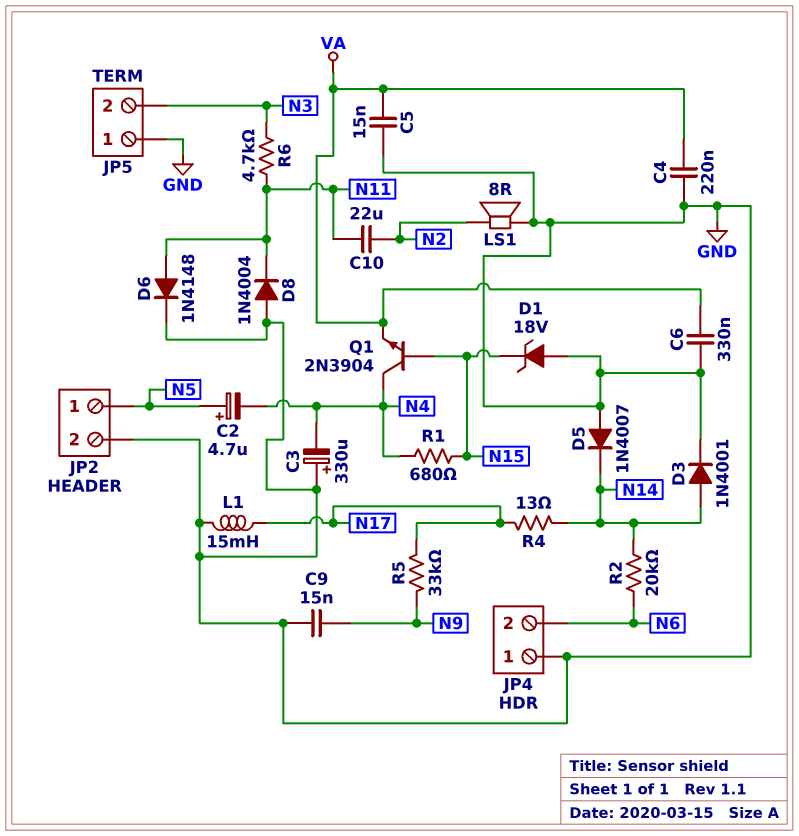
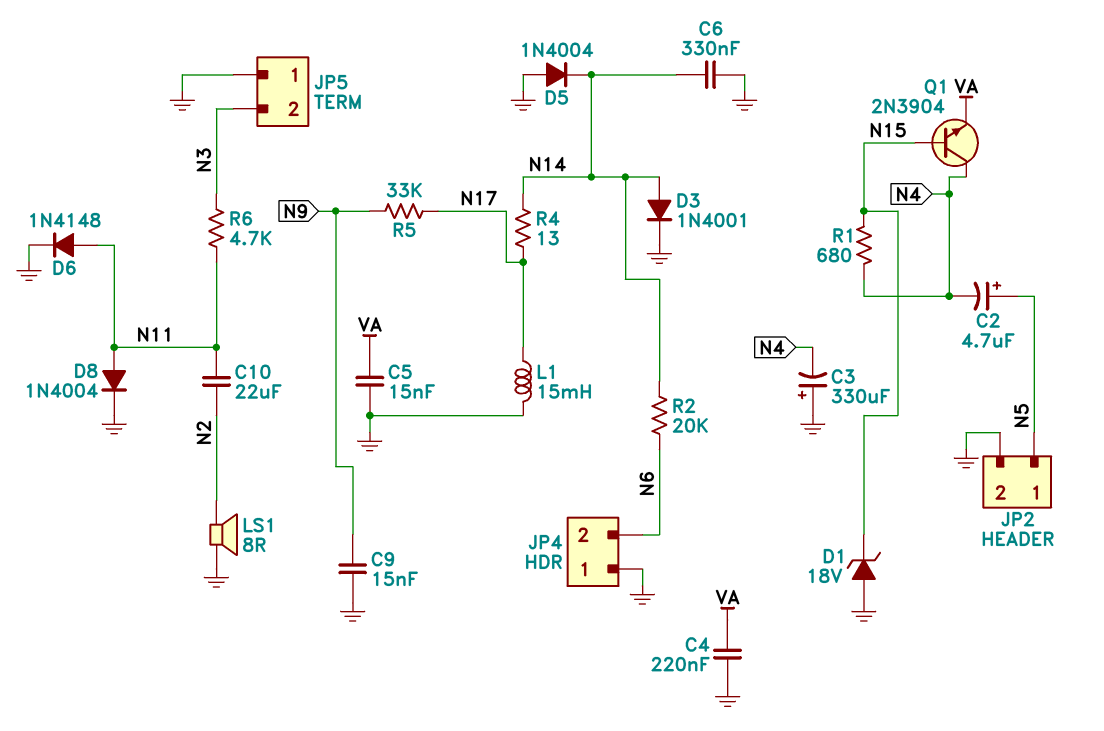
C6: 330nF (GND, VA) -> 330nF (GND, N14)
D5: diode 1N4007 (A GND, K N14) -> diode 1N4004 (A GND, K N14)
D8: diode 1N4004 (A GND, K N11) -> diode 1N4004 (A N11, K GND)

